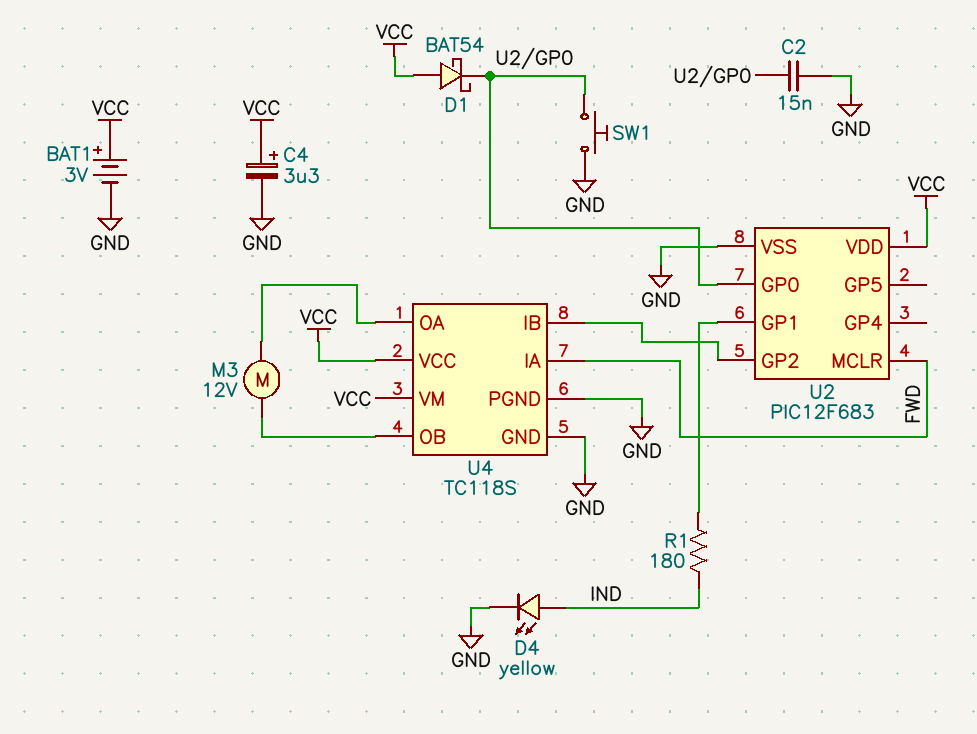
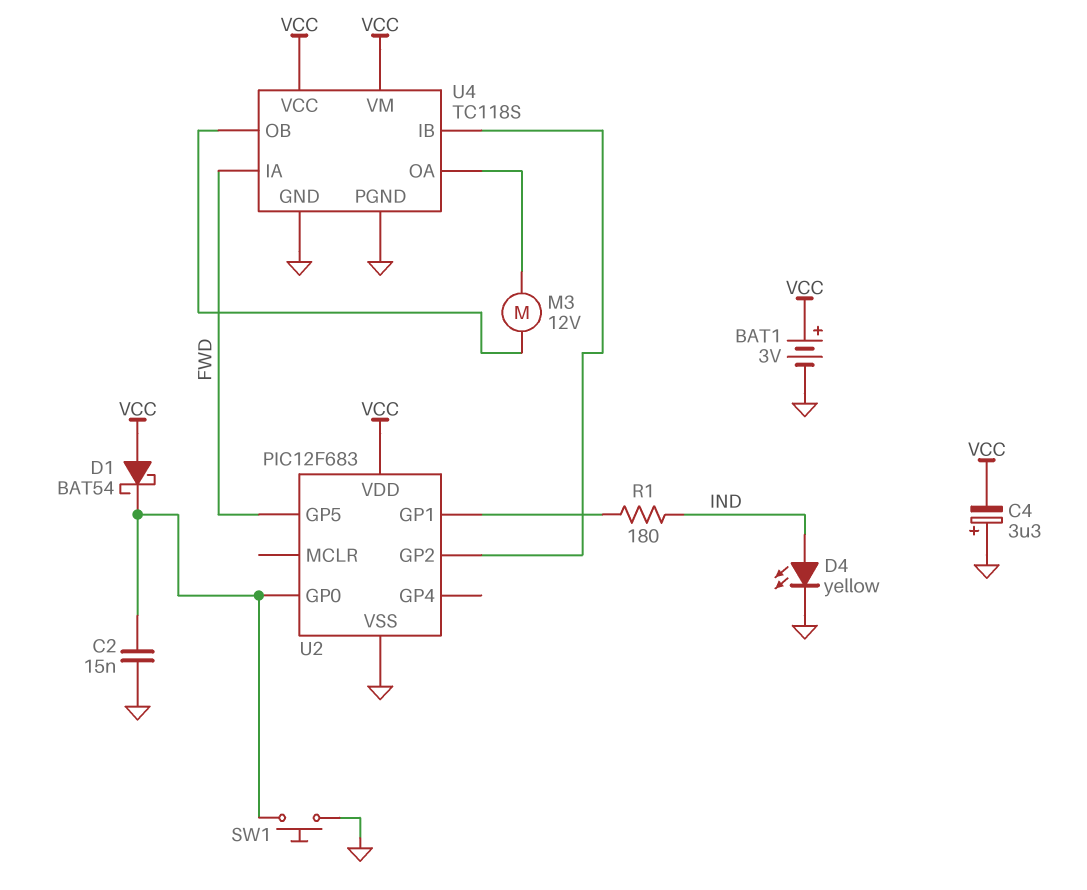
C4: 3.3uF (plus VCC, minus GND) -> 3.3uF (plus GND, minus VCC)
U2 pin GP5: none -> FWD
U2 pin MCLR: FWD -> none

